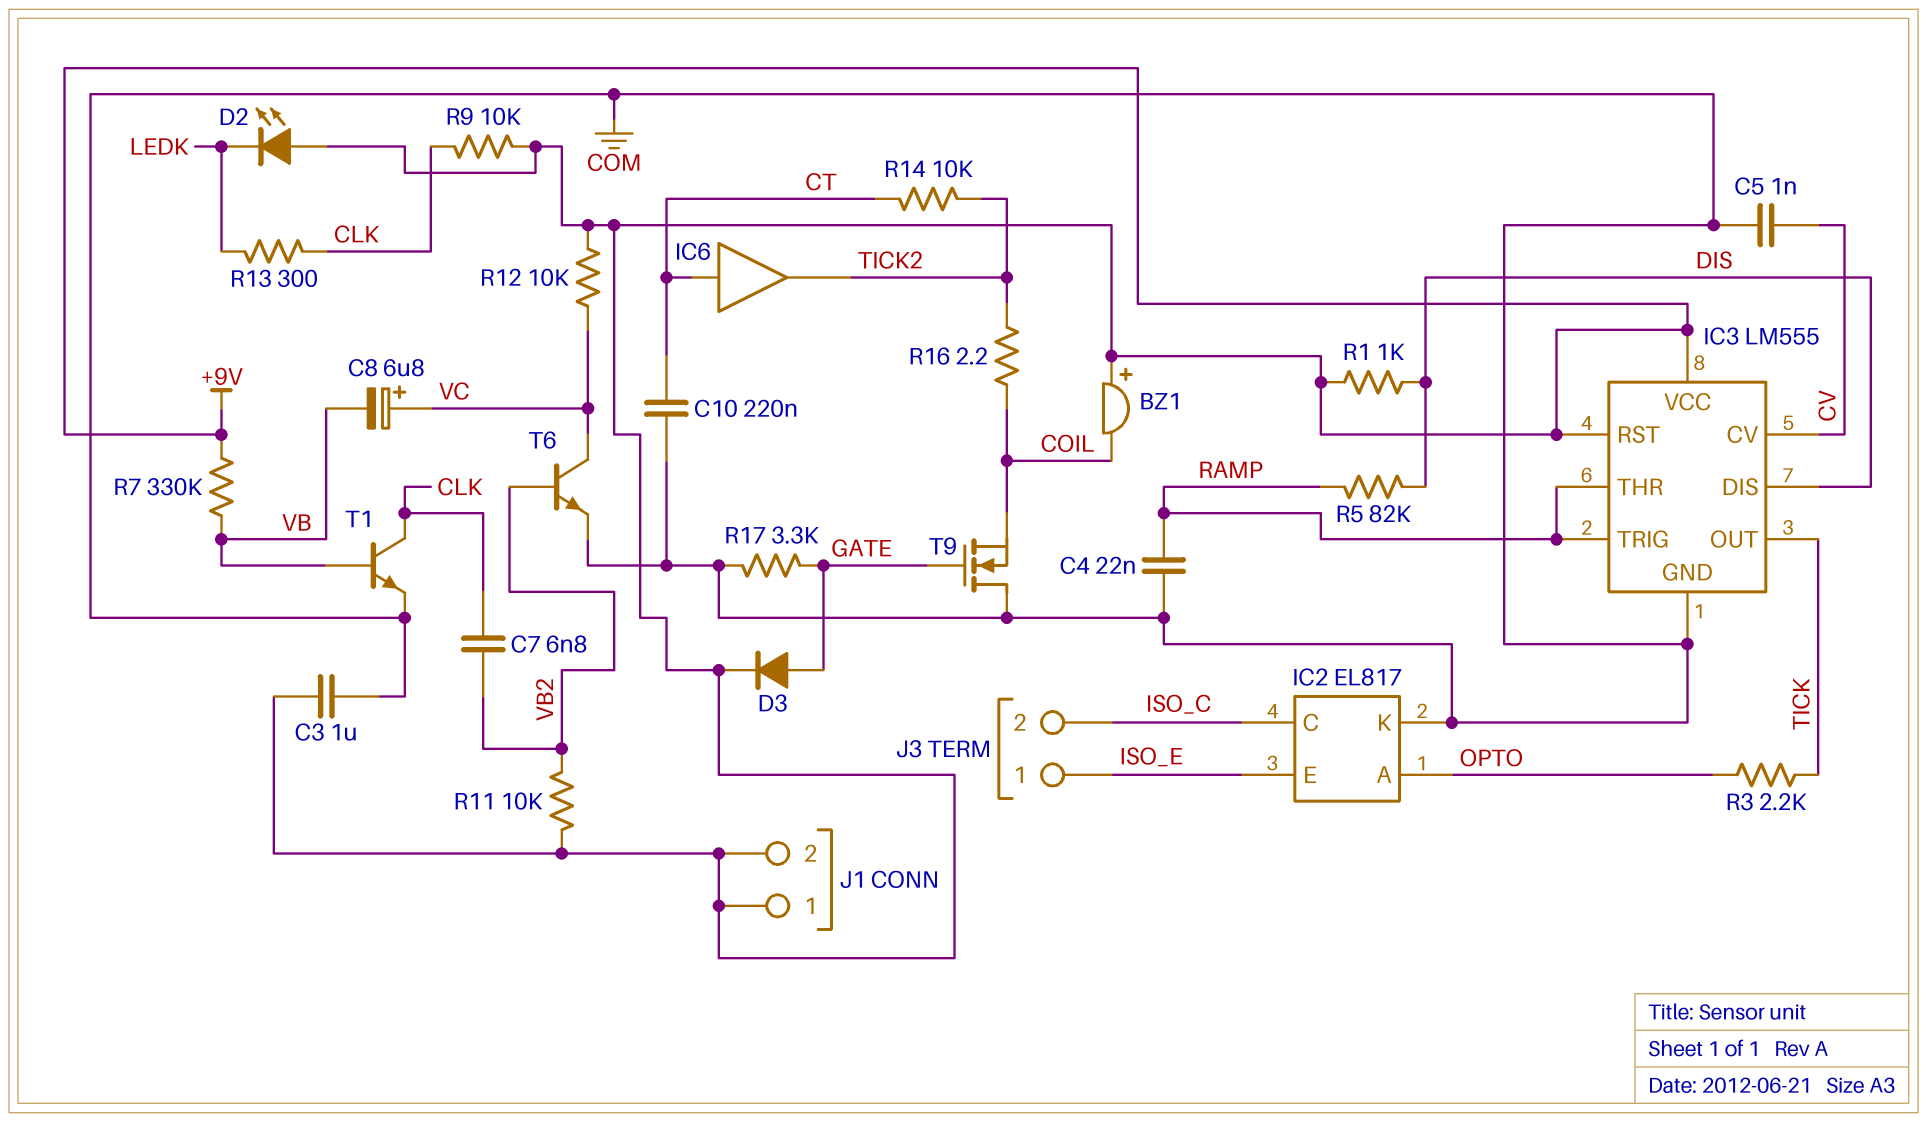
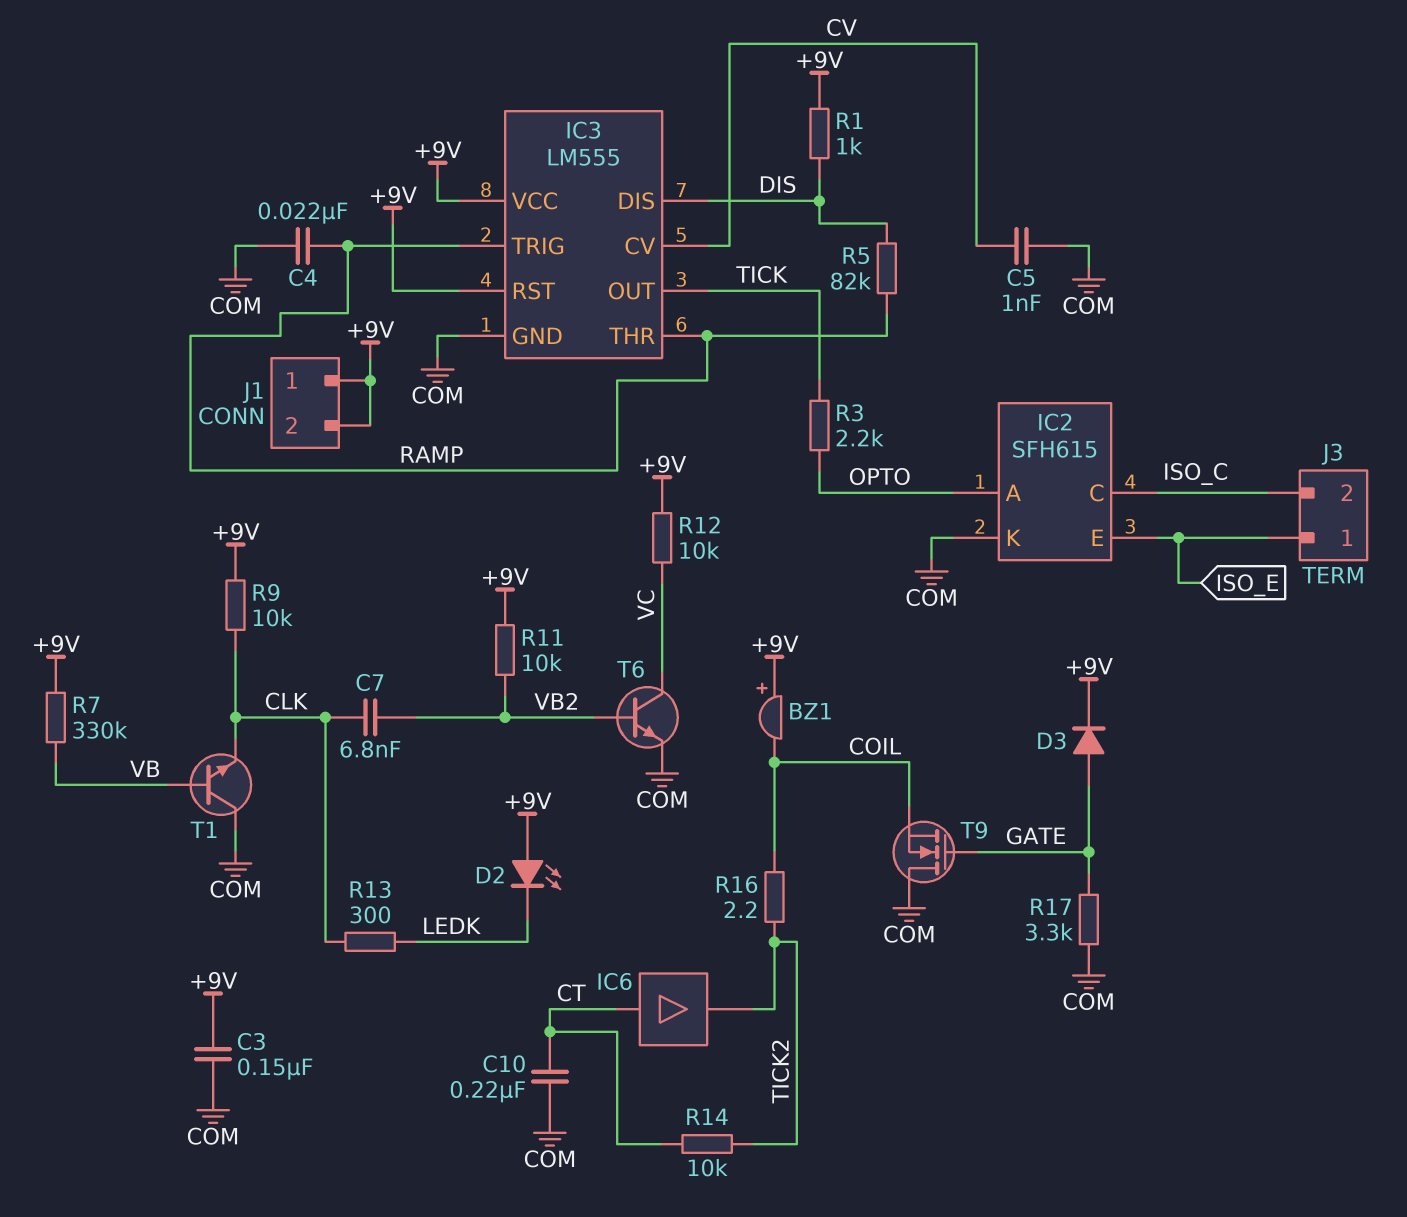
C3: 1uF (+9V, COM) -> 150nF (+9V, COM)
C8: 6.8uF (plus VC, minus VB) -> none
IC2: EL817 -> SFH615
T1: NPN (B VB, C CLK, E COM) -> NPN (B VB, C COM, E CLK)

